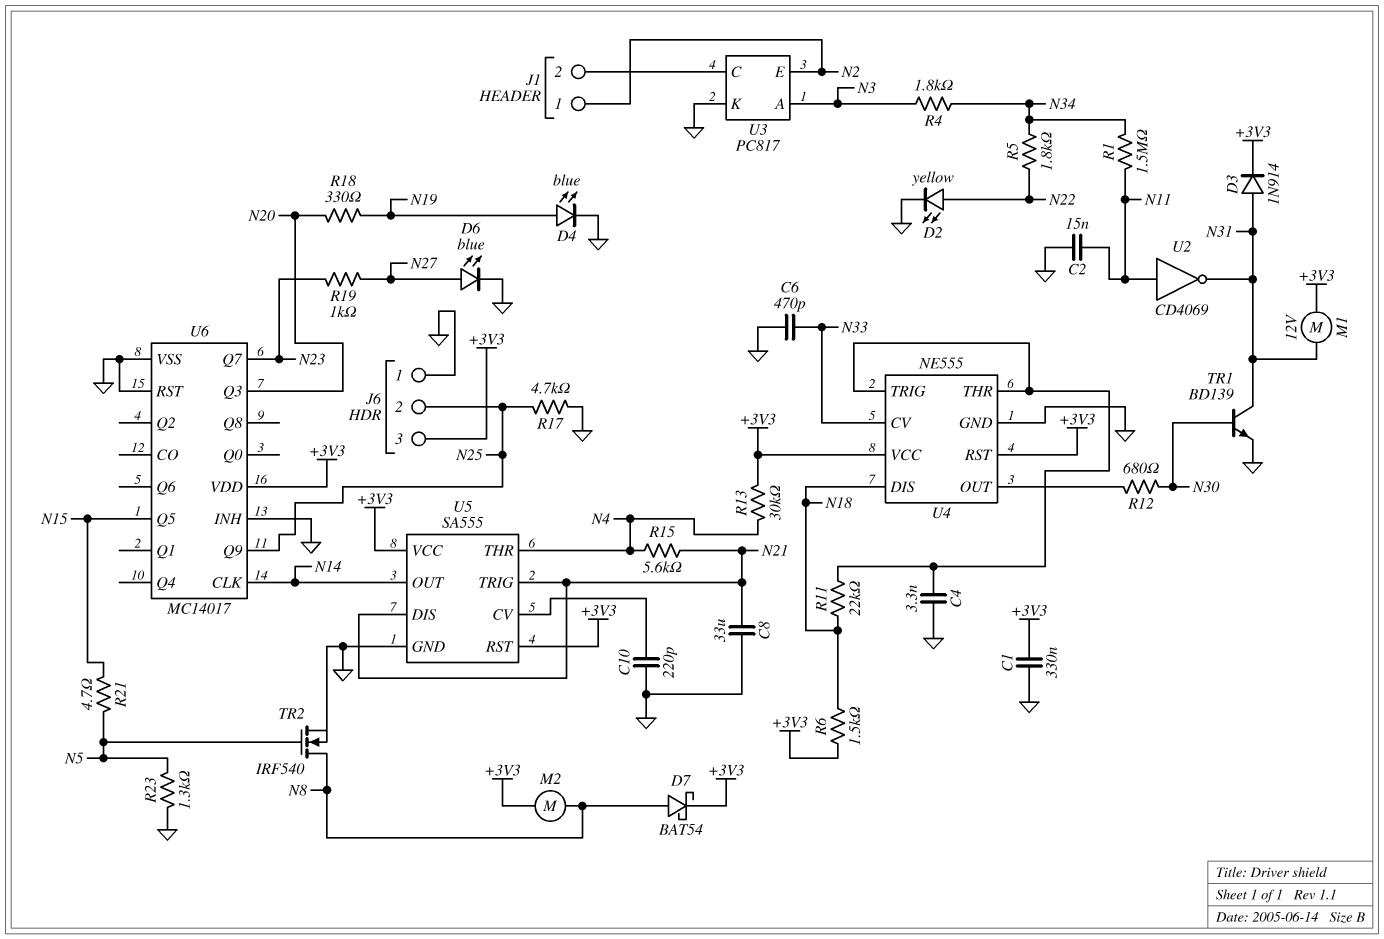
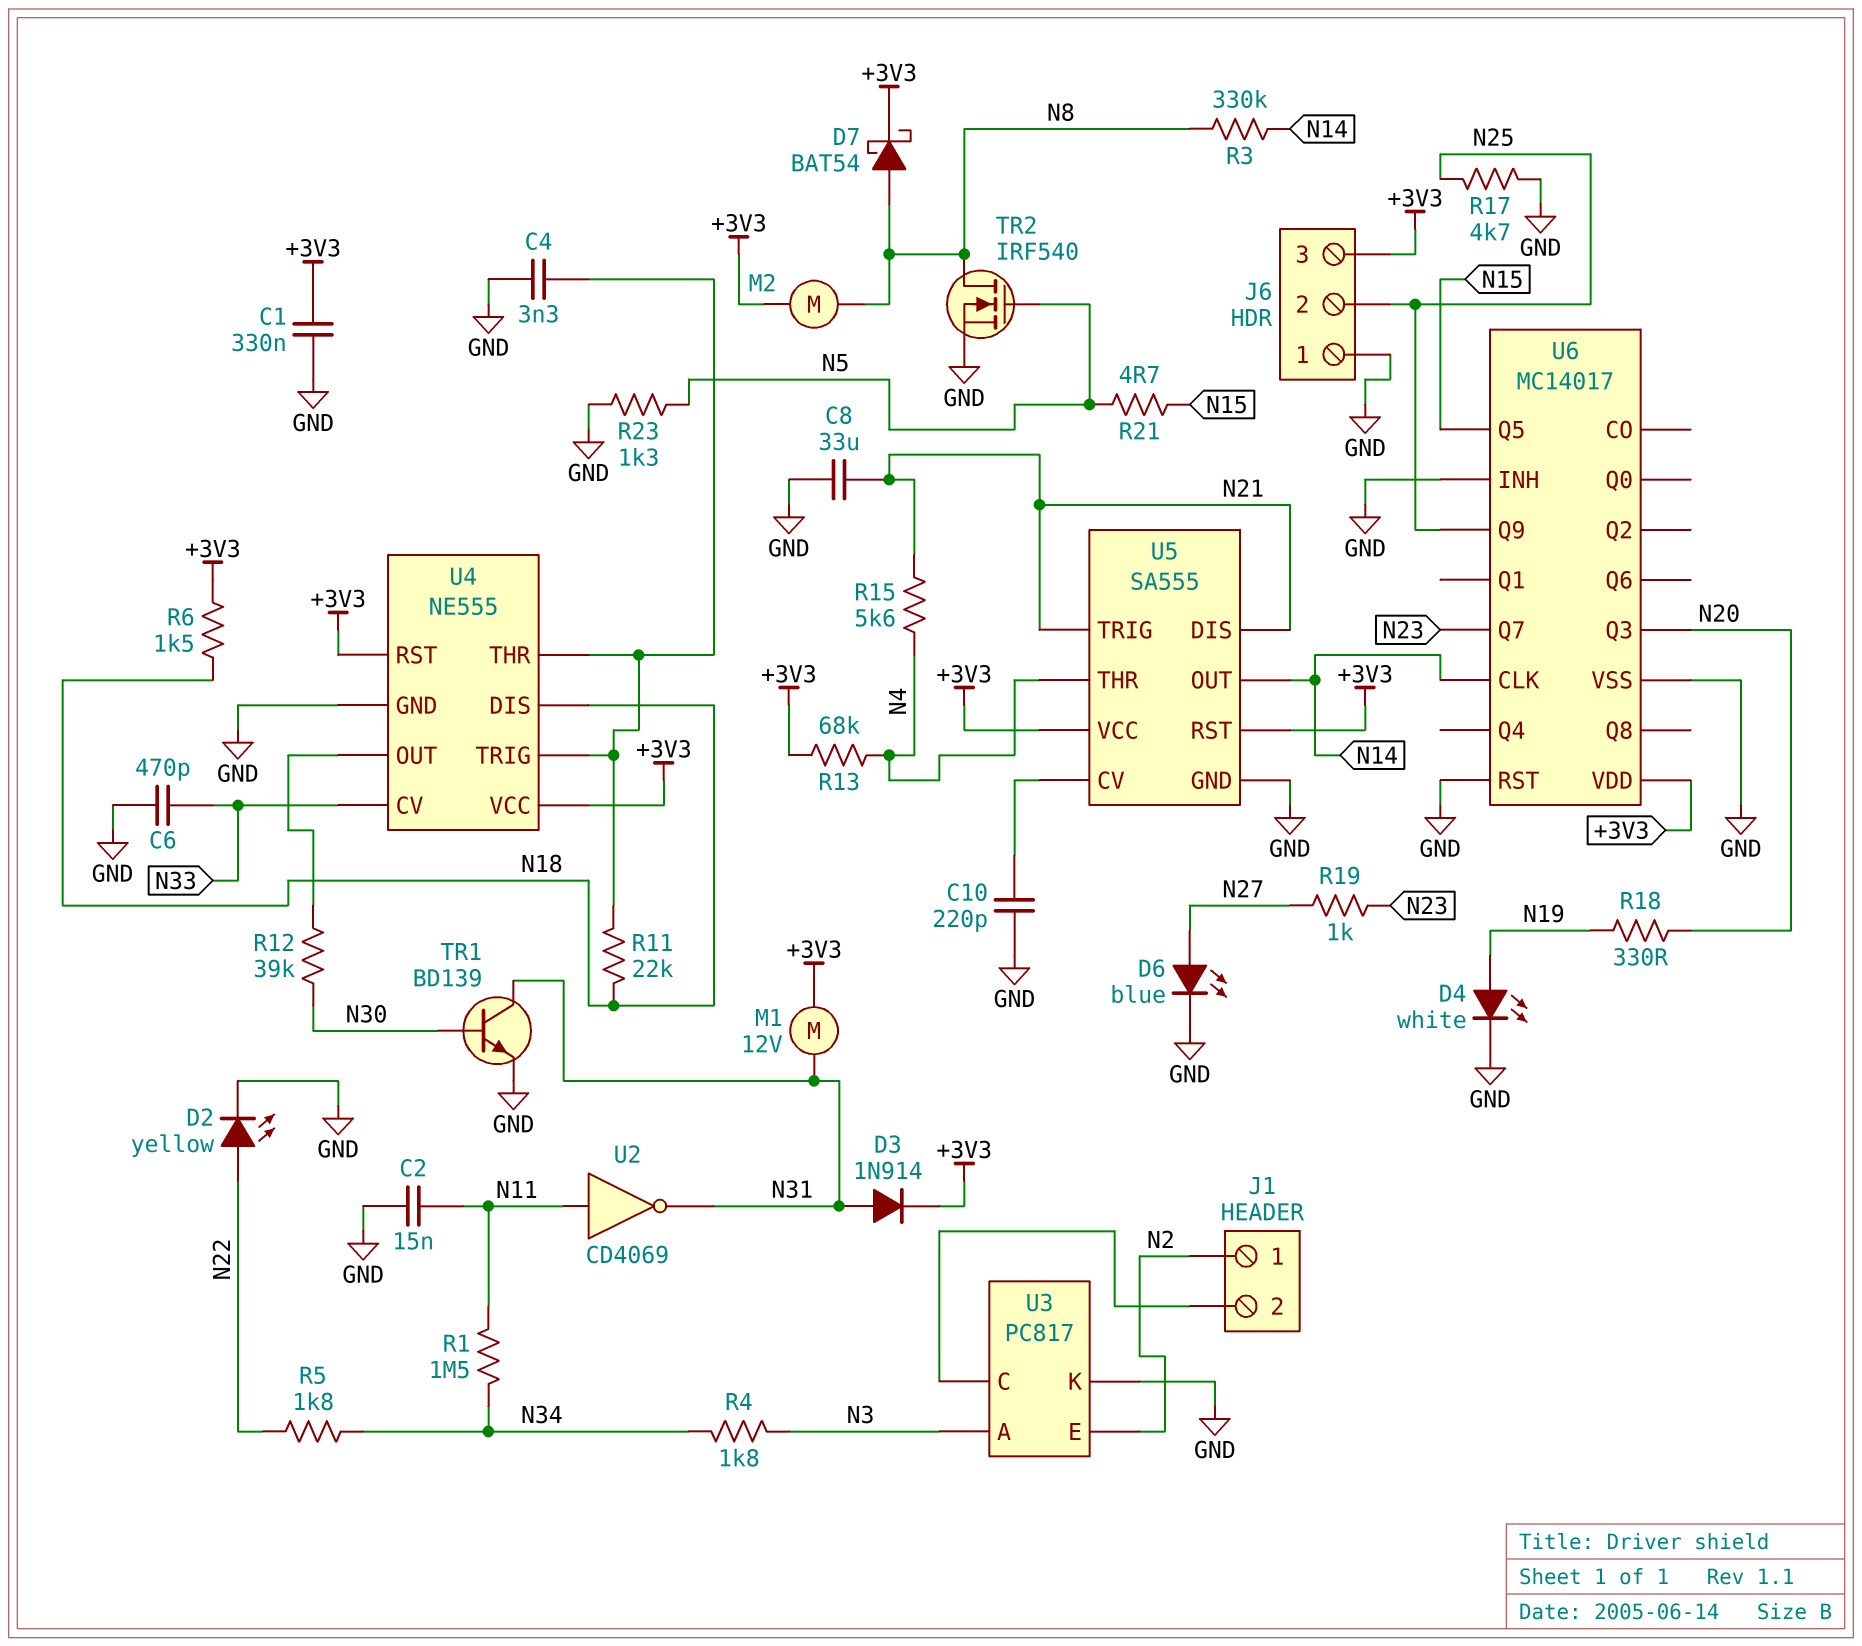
D4: LED blue (A N19, K GND) -> LED white (A N19, K GND)
R3: none -> 330k (N8, N14)
R12: 680 (N30, U4/OUT) -> 39k (N30, U4/OUT)
R13: 30k (+3V3, N4) -> 68k (+3V3, N4)

